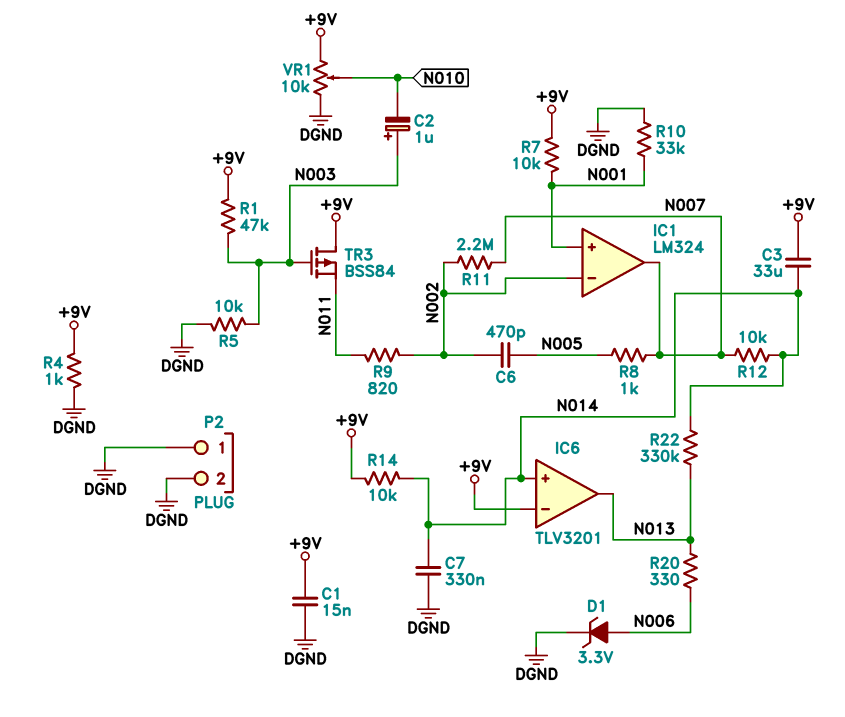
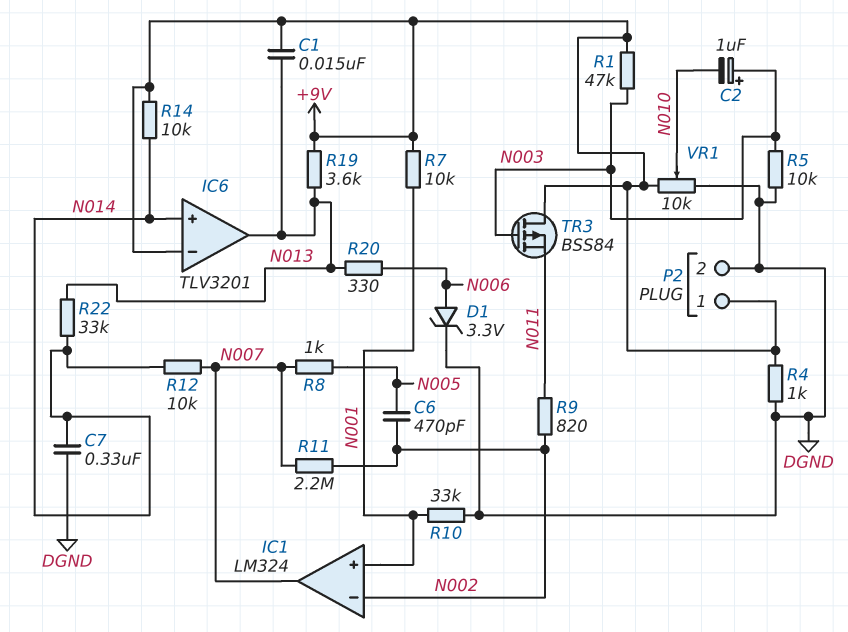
C1: 15nF (+9V, DGND) -> 15nF (+9V, N013)
C3: 33uF (+9V, N014) -> none
P2 pin 1: DGND -> +9V
R19: none -> 3.6k (+9V, N013)
R22: 330k (N013, N014) -> 33k (N013, N014)

